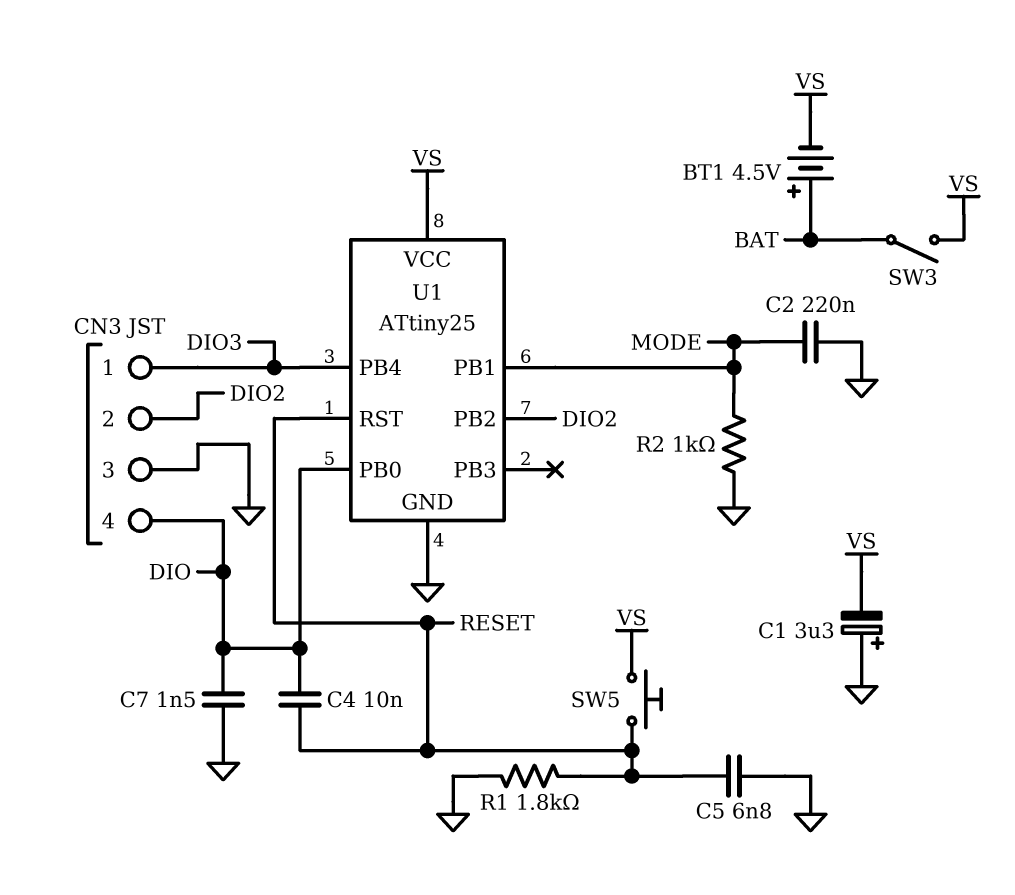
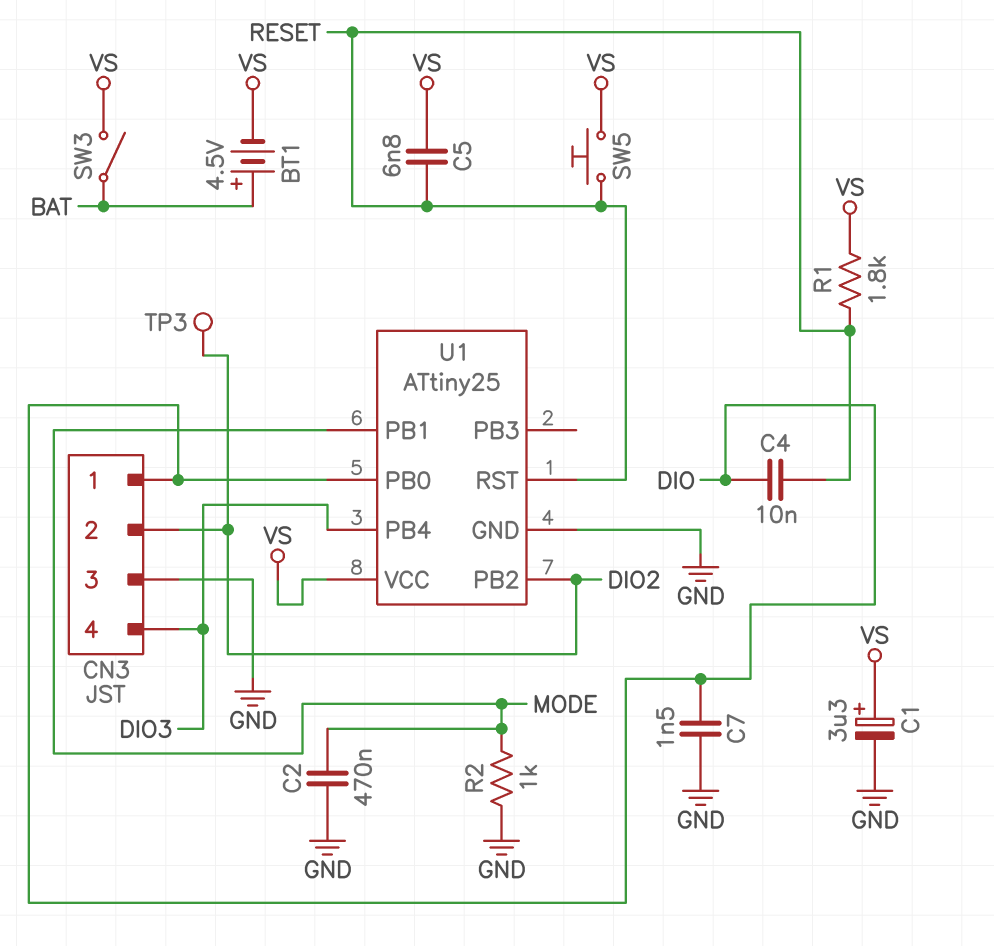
C1: 3.3uF (plus GND, minus VS) -> 3.3uF (plus VS, minus GND)
C2: 220nF (GND, MODE) -> 470nF (GND, MODE)
C5: 6.8nF (GND, RESET) -> 6.8nF (RESET, VS)
CN3 pin 1: DIO3 -> DIO
CN3 pin 4: DIO -> DIO3
R1: 1.8k (GND, RESET) -> 1.8k (RESET, VS)
TP3: none -> test point (DIO2)

